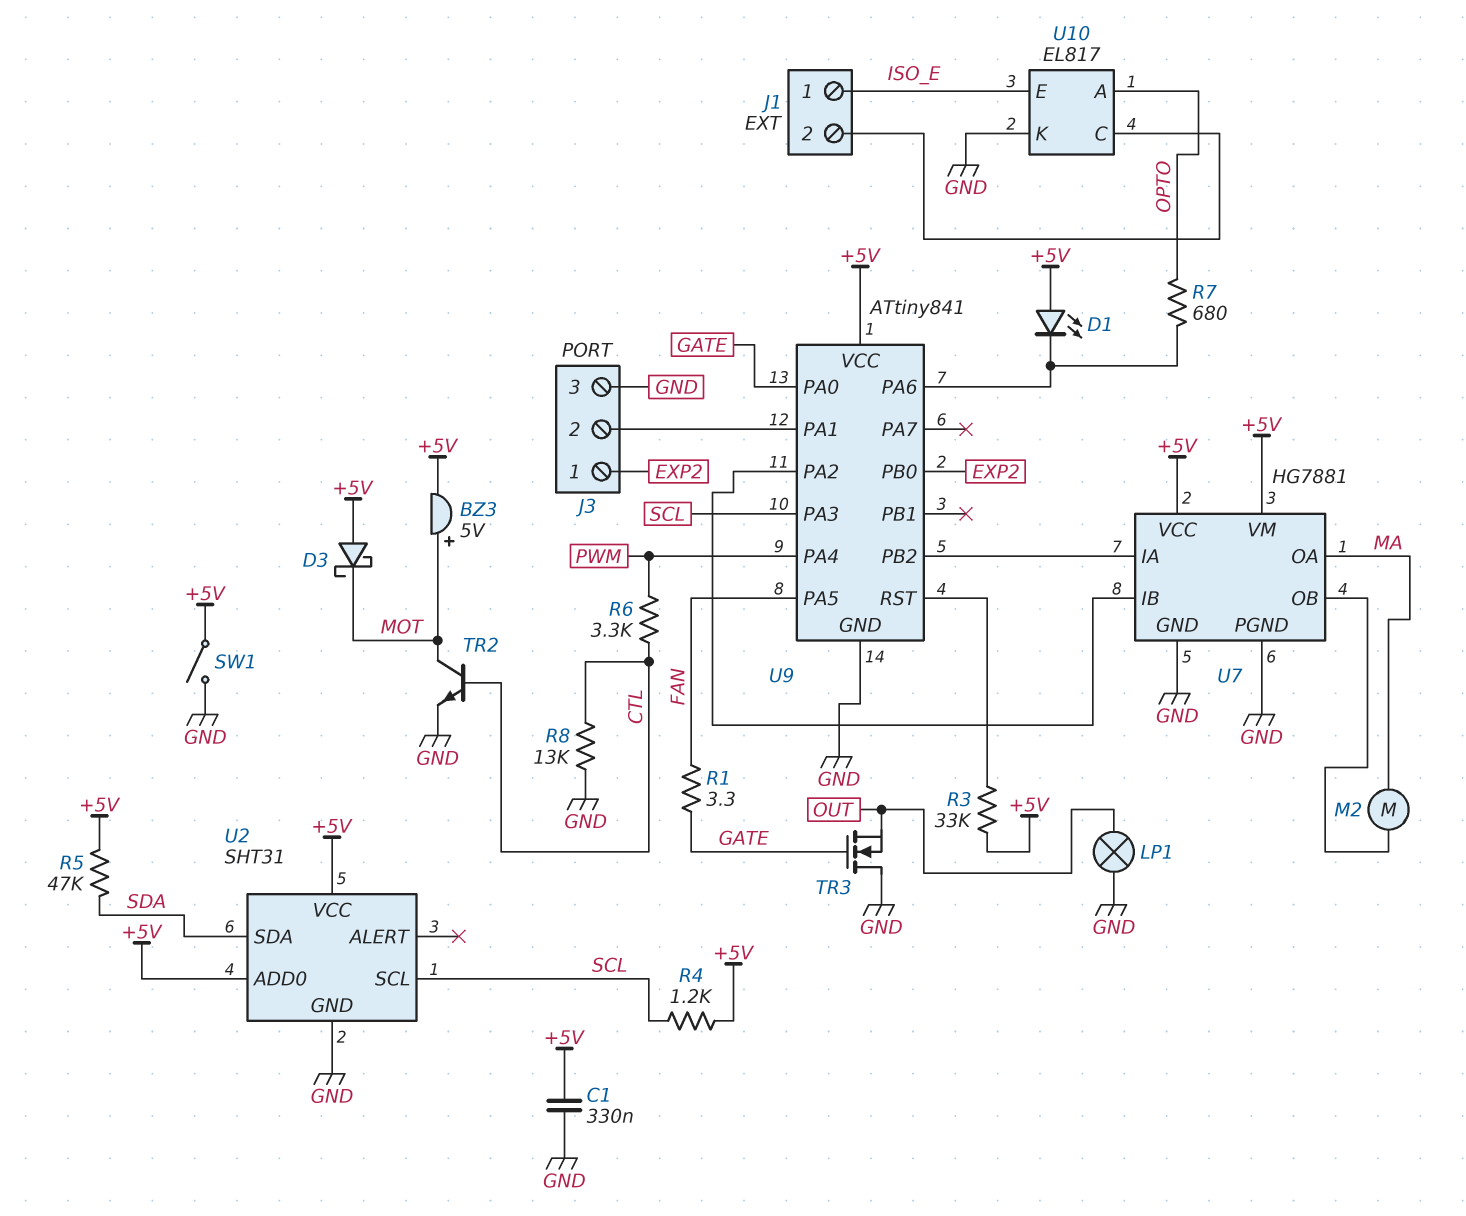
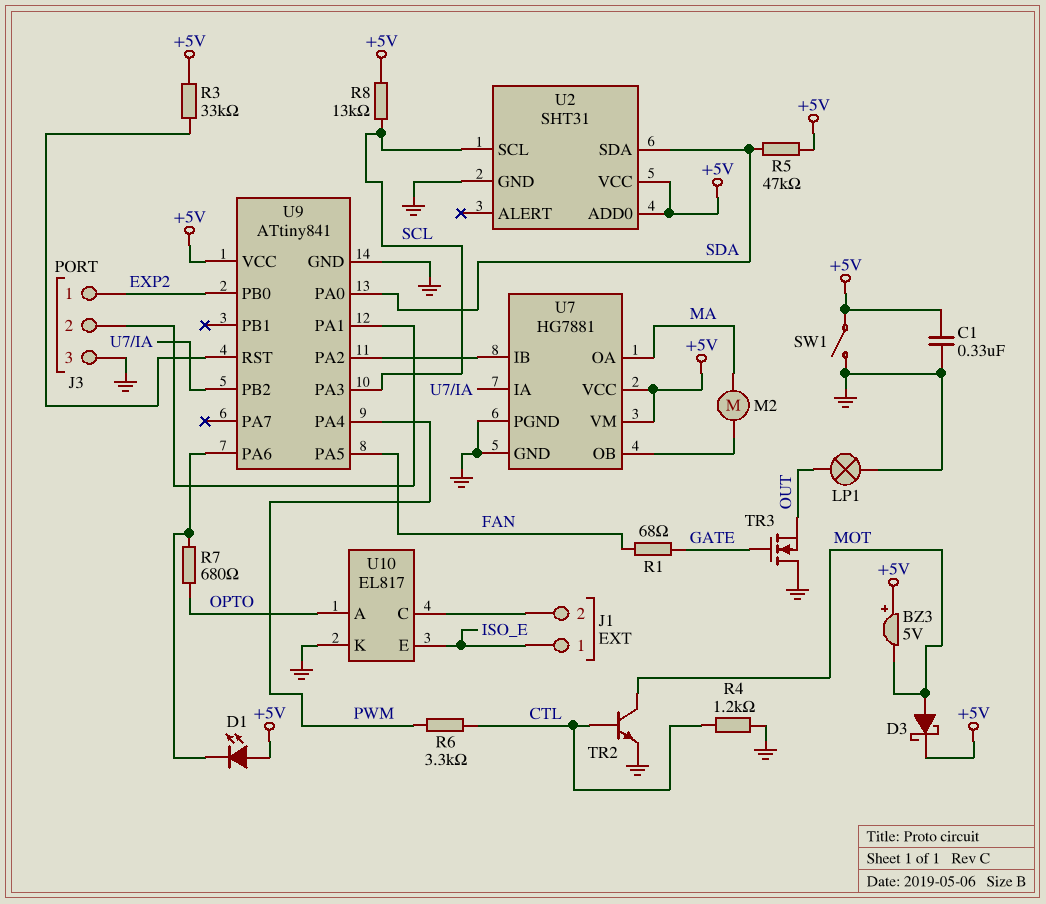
BZ3: buzzer 5V (plus MOT, minus +5V) -> buzzer 5V (plus +5V, minus MOT)
D3: schottky (A +5V, K MOT) -> schottky (A MOT, K +5V)
R1: 3.3 (FAN, GATE) -> 68 (FAN, GATE)
R4: 1.2k (+5V, SCL) -> 1.2k (CTL, GND)
R8: 13k (CTL, GND) -> 13k (+5V, SCL)
U9 pin PA0: GATE -> SDA

